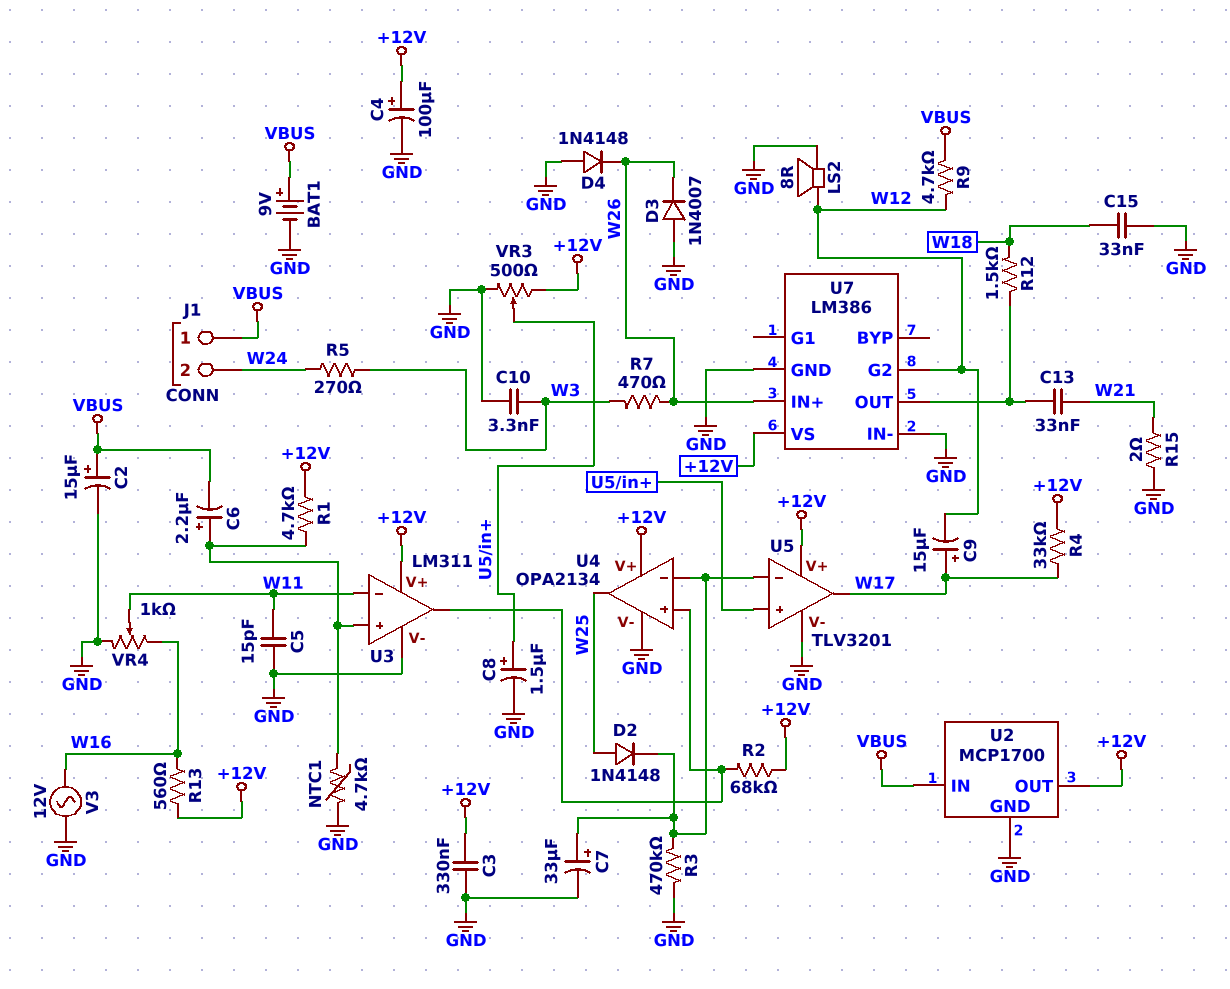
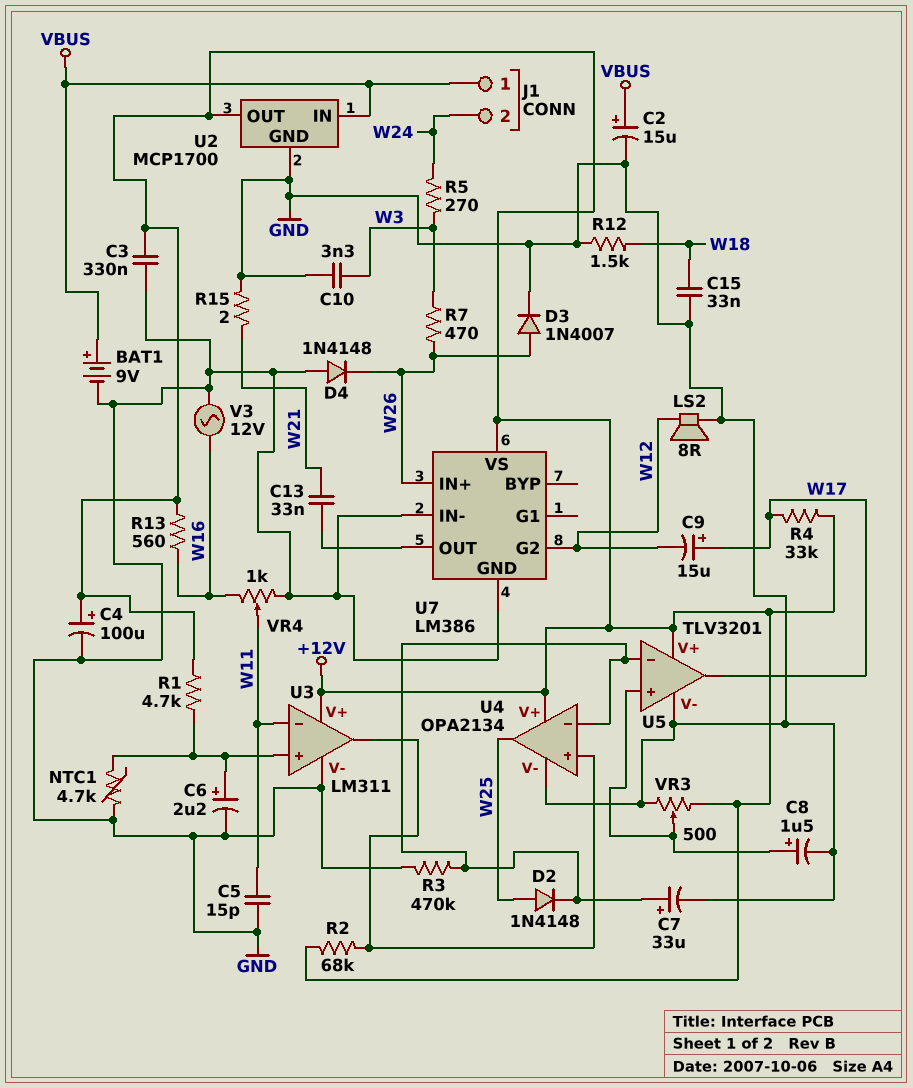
C6: 2.2uF (plus U3/in+, minus VBUS) -> 2.2uF (plus U3/in+, minus GND)
D3: diode 1N4007 (A GND, K W26) -> diode 1N4007 (A W26, K GND)
R9: 4.7k (VBUS, W12) -> none
R12: 1.5k (U7/OUT, W18) -> 1.5k (GND, W18)

